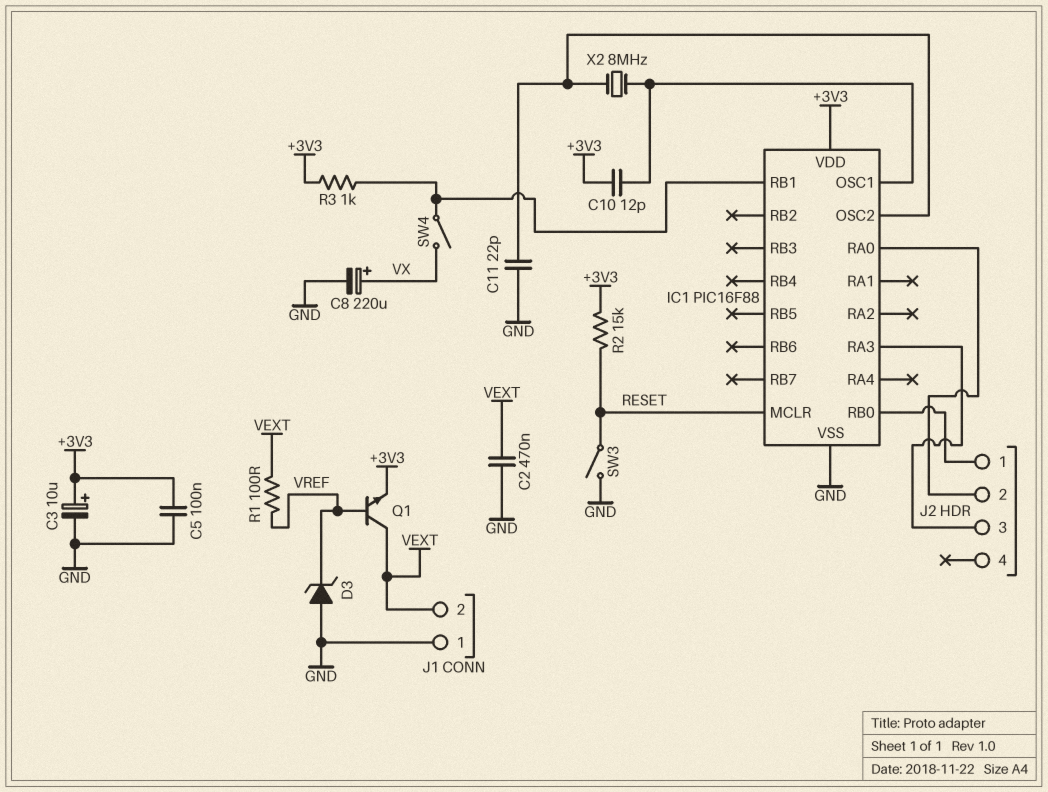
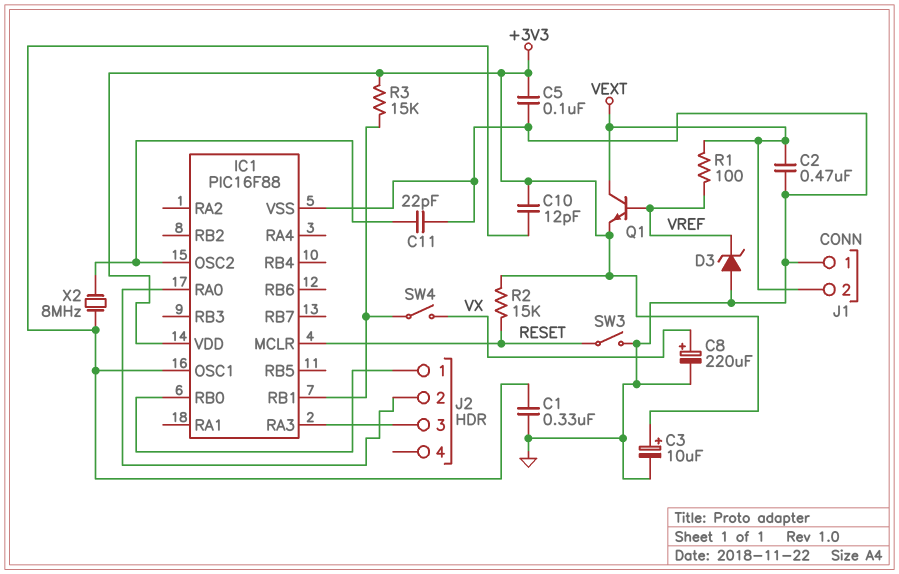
C1: none -> 330nF (GND, IC1/OSC1)
R3: 1k (+3V3, IC1/RB1) -> 15k (+3V3, IC1/RB1)

